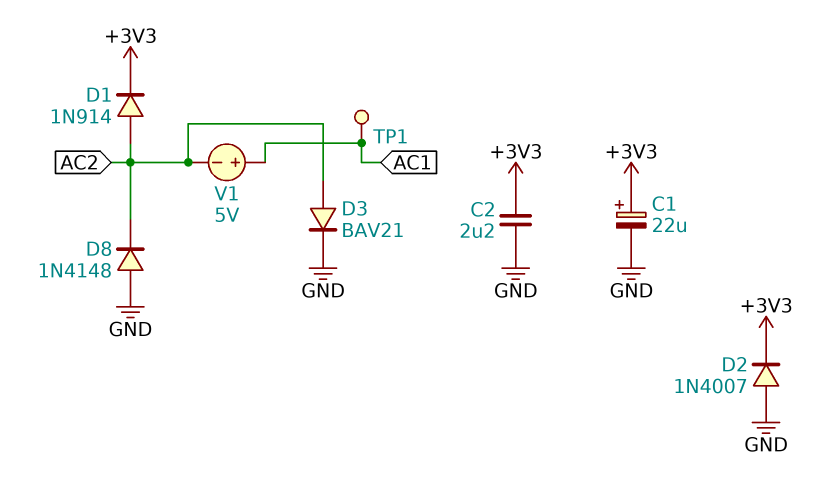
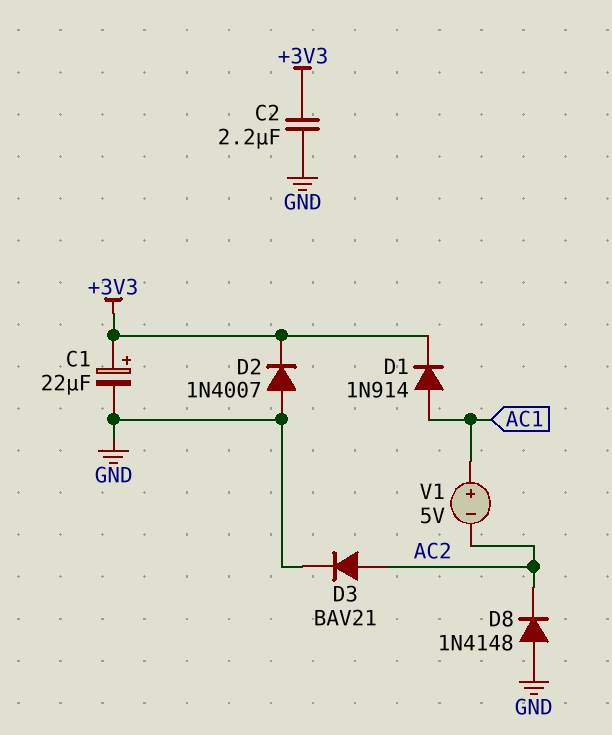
D1: diode 1N914 (A AC2, K +3V3) -> diode 1N914 (A AC1, K +3V3)
TP1: test point (AC1) -> none

